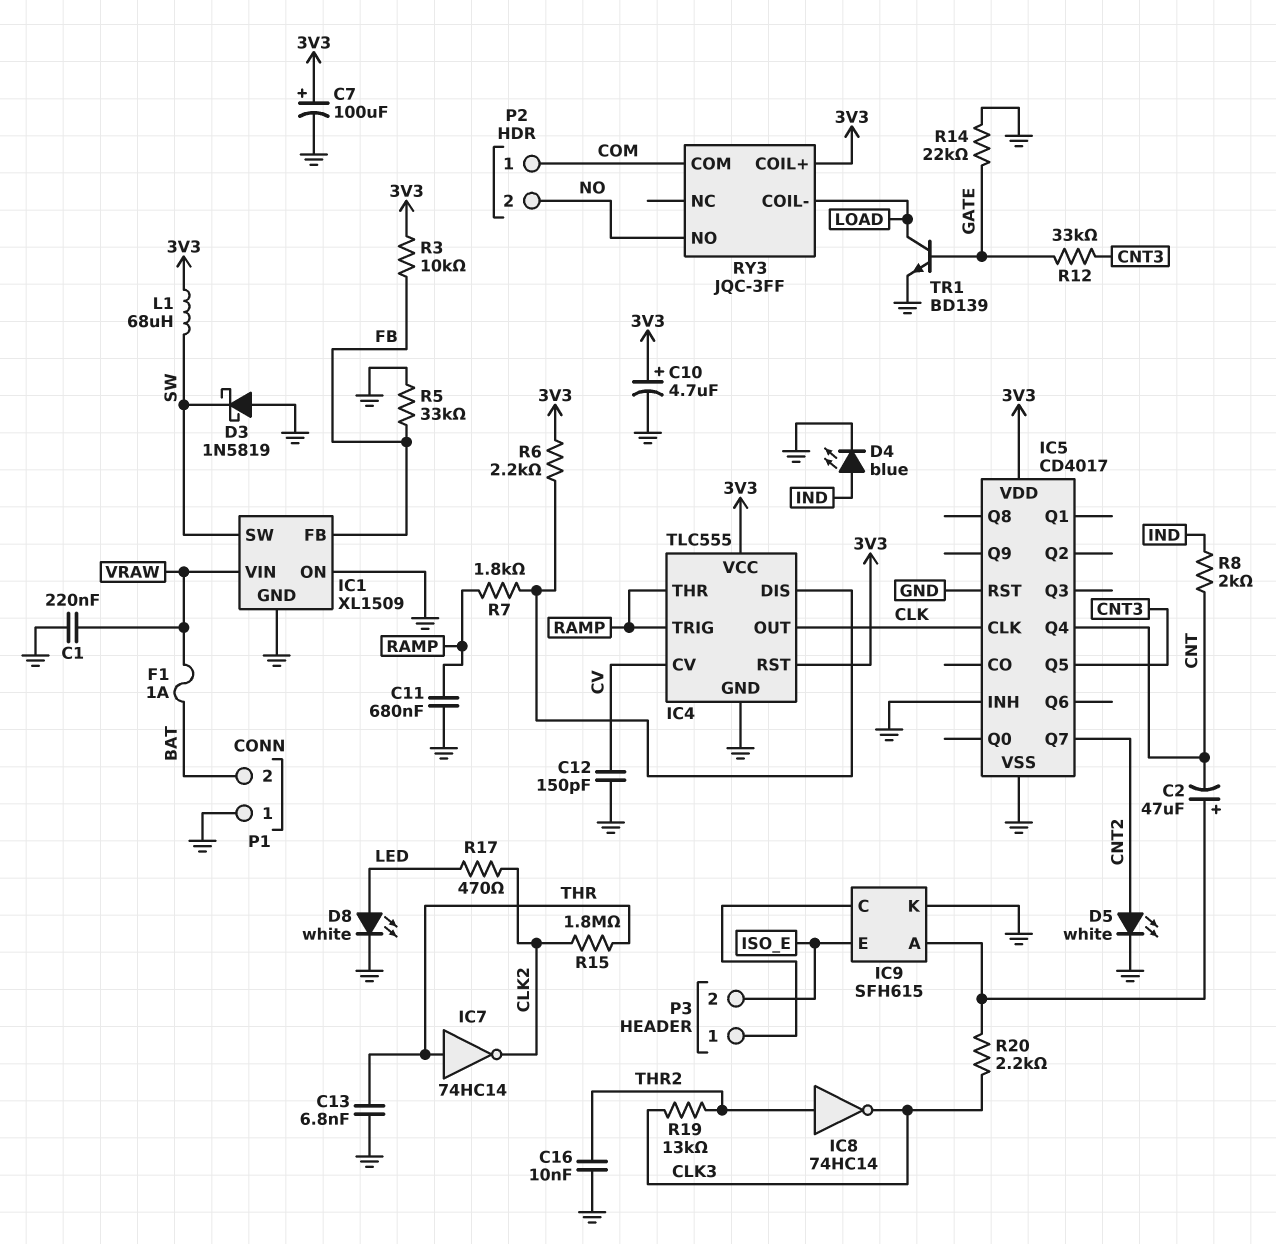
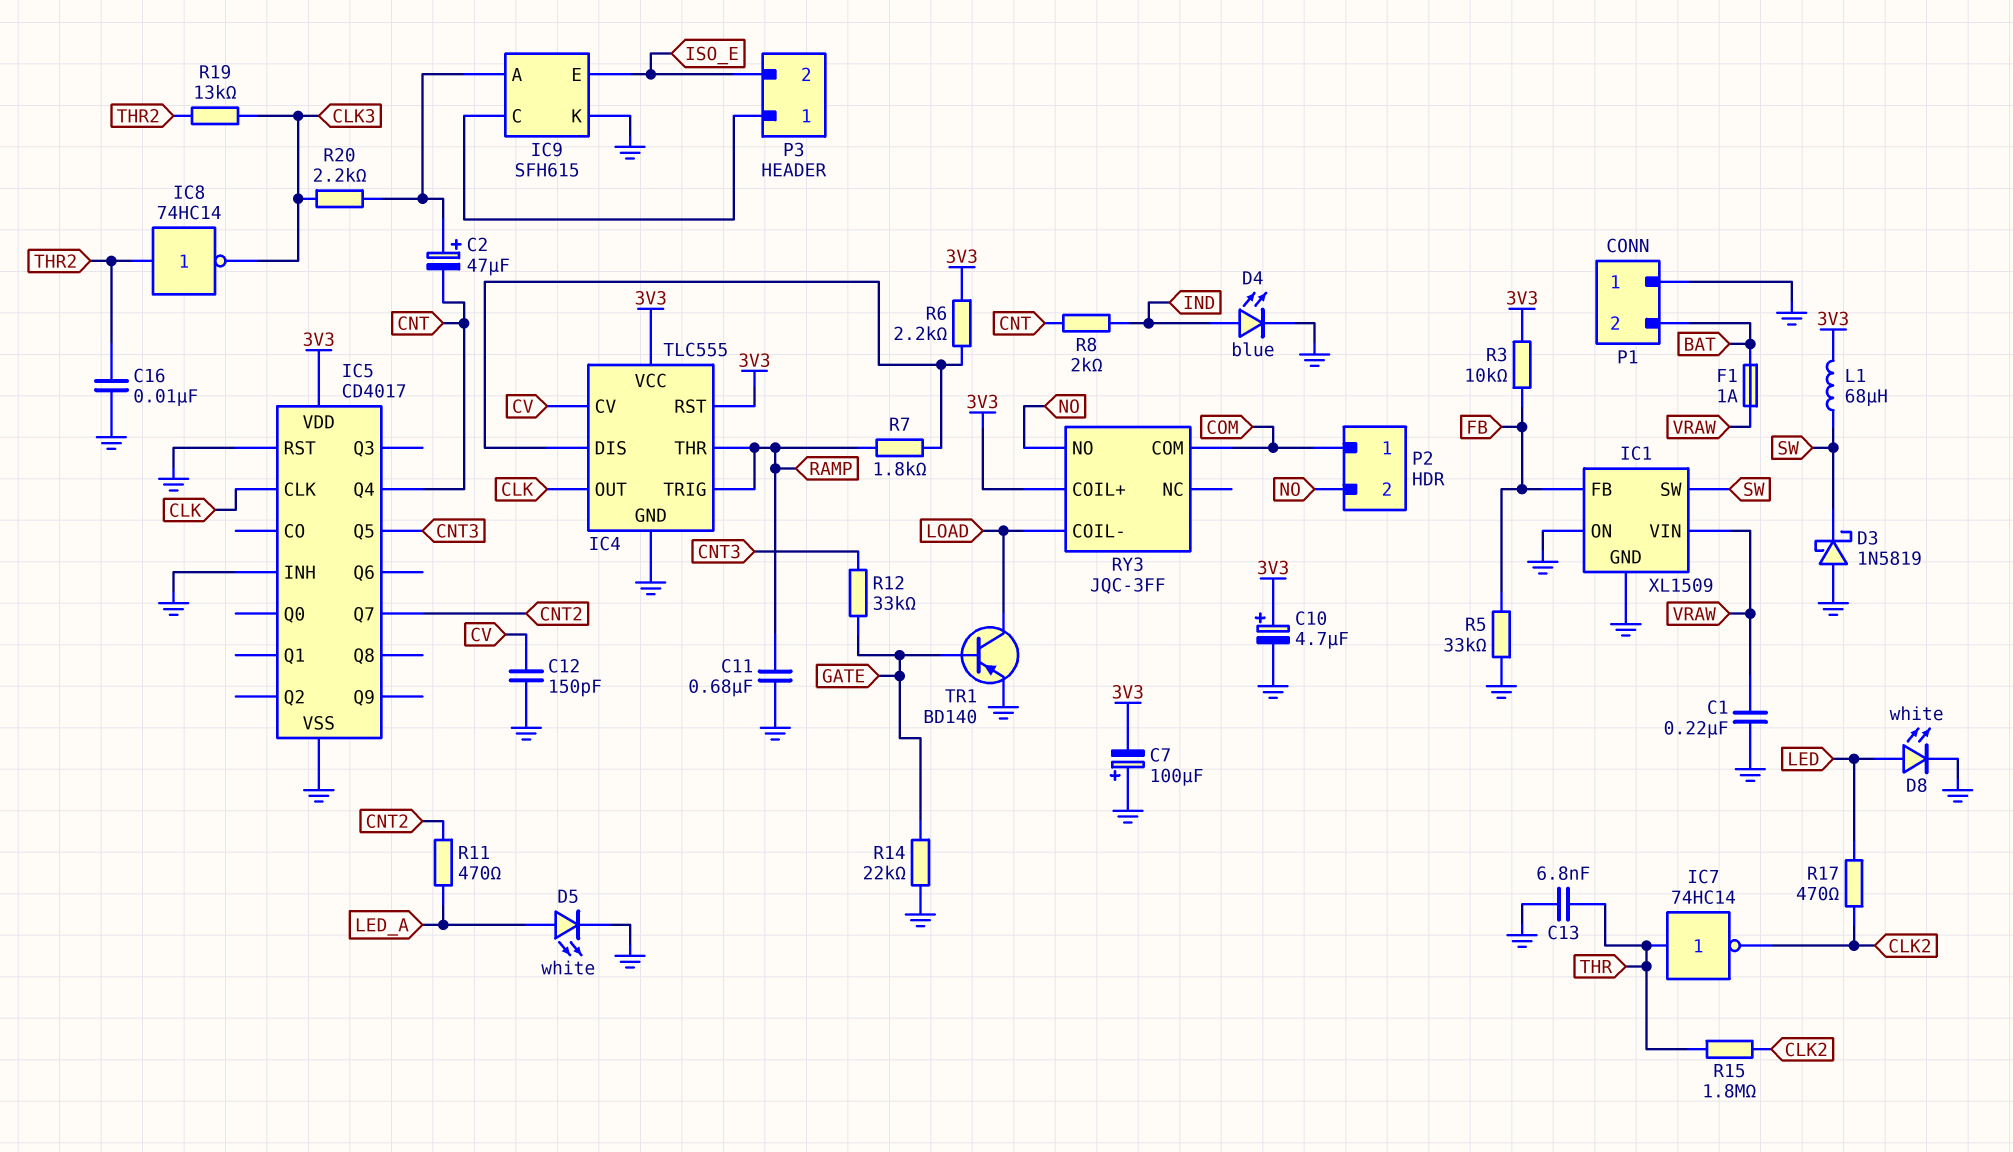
C7: 100uF (plus 3V3, minus GND) -> 100uF (plus GND, minus 3V3)
D5: LED white (A CNT2, K GND) -> LED white (A LED_A, K GND)
R11: none -> 470 (CNT2, LED_A)
TR1: NPN BD139 (B GATE, C LOAD, E GND) -> PNP BD140 (B GATE, C LOAD, E GND)

